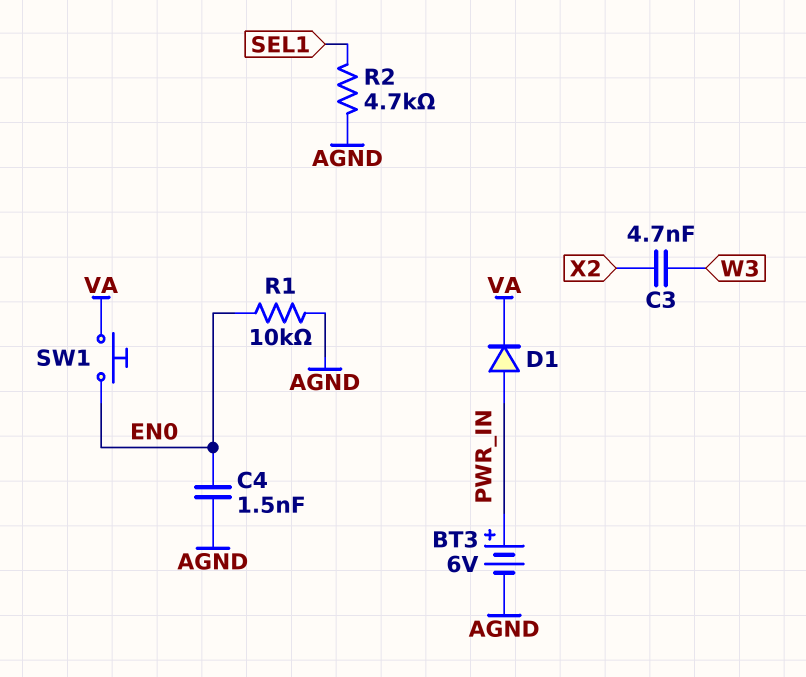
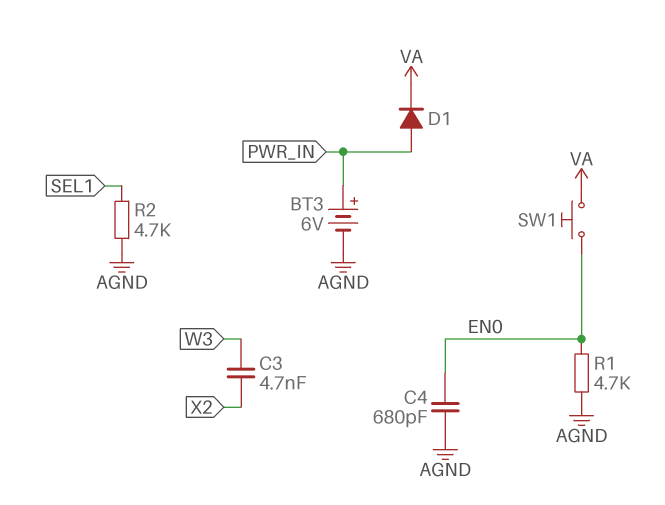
C4: 1.5nF (AGND, EN0) -> 680pF (AGND, EN0)
R1: 10k (AGND, EN0) -> 4.7k (AGND, EN0)

